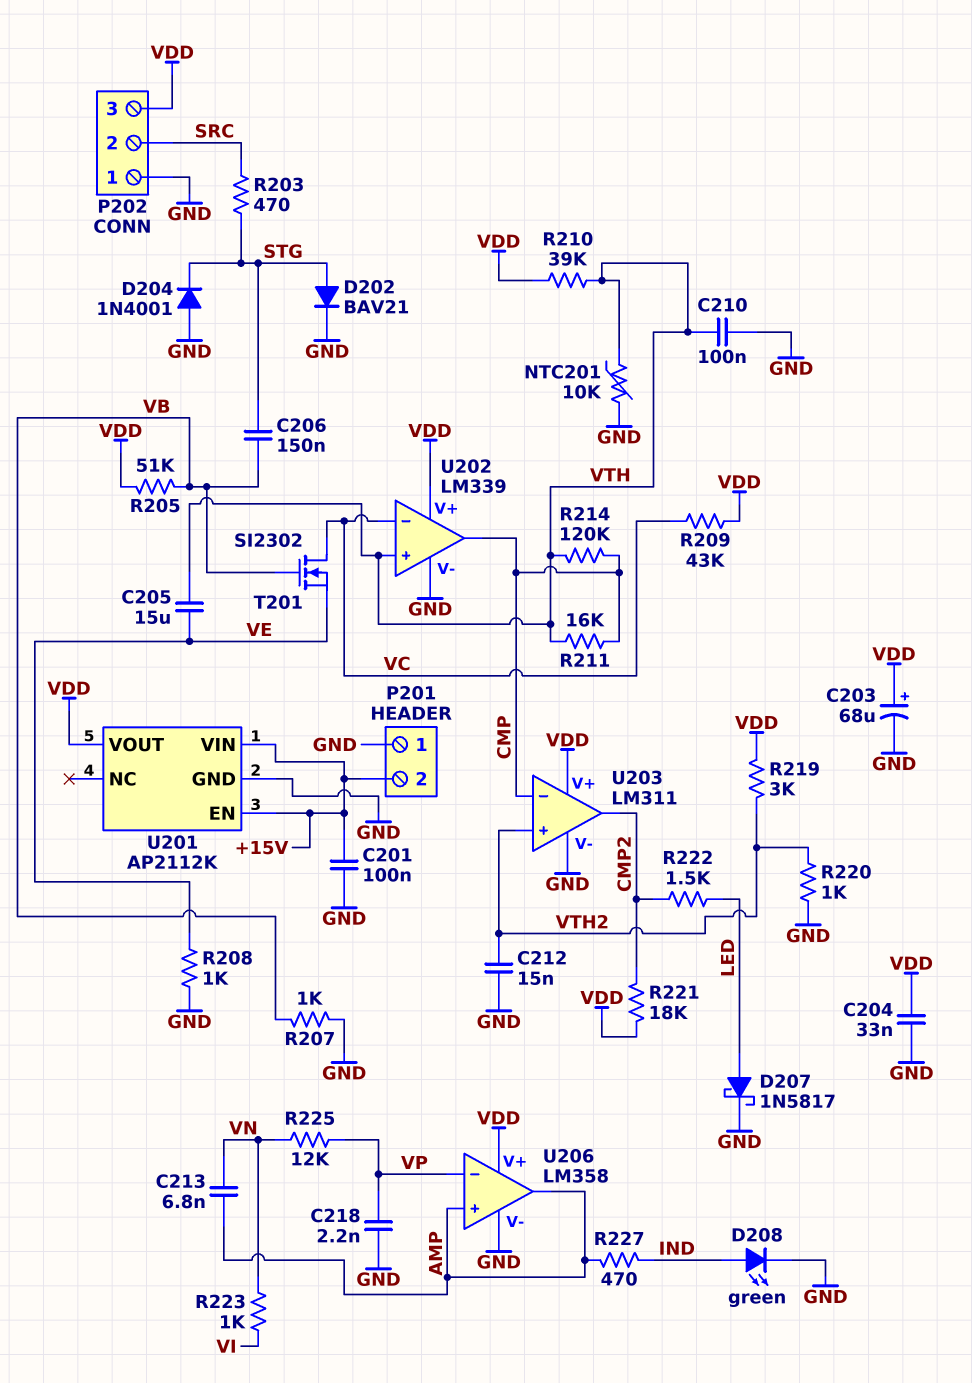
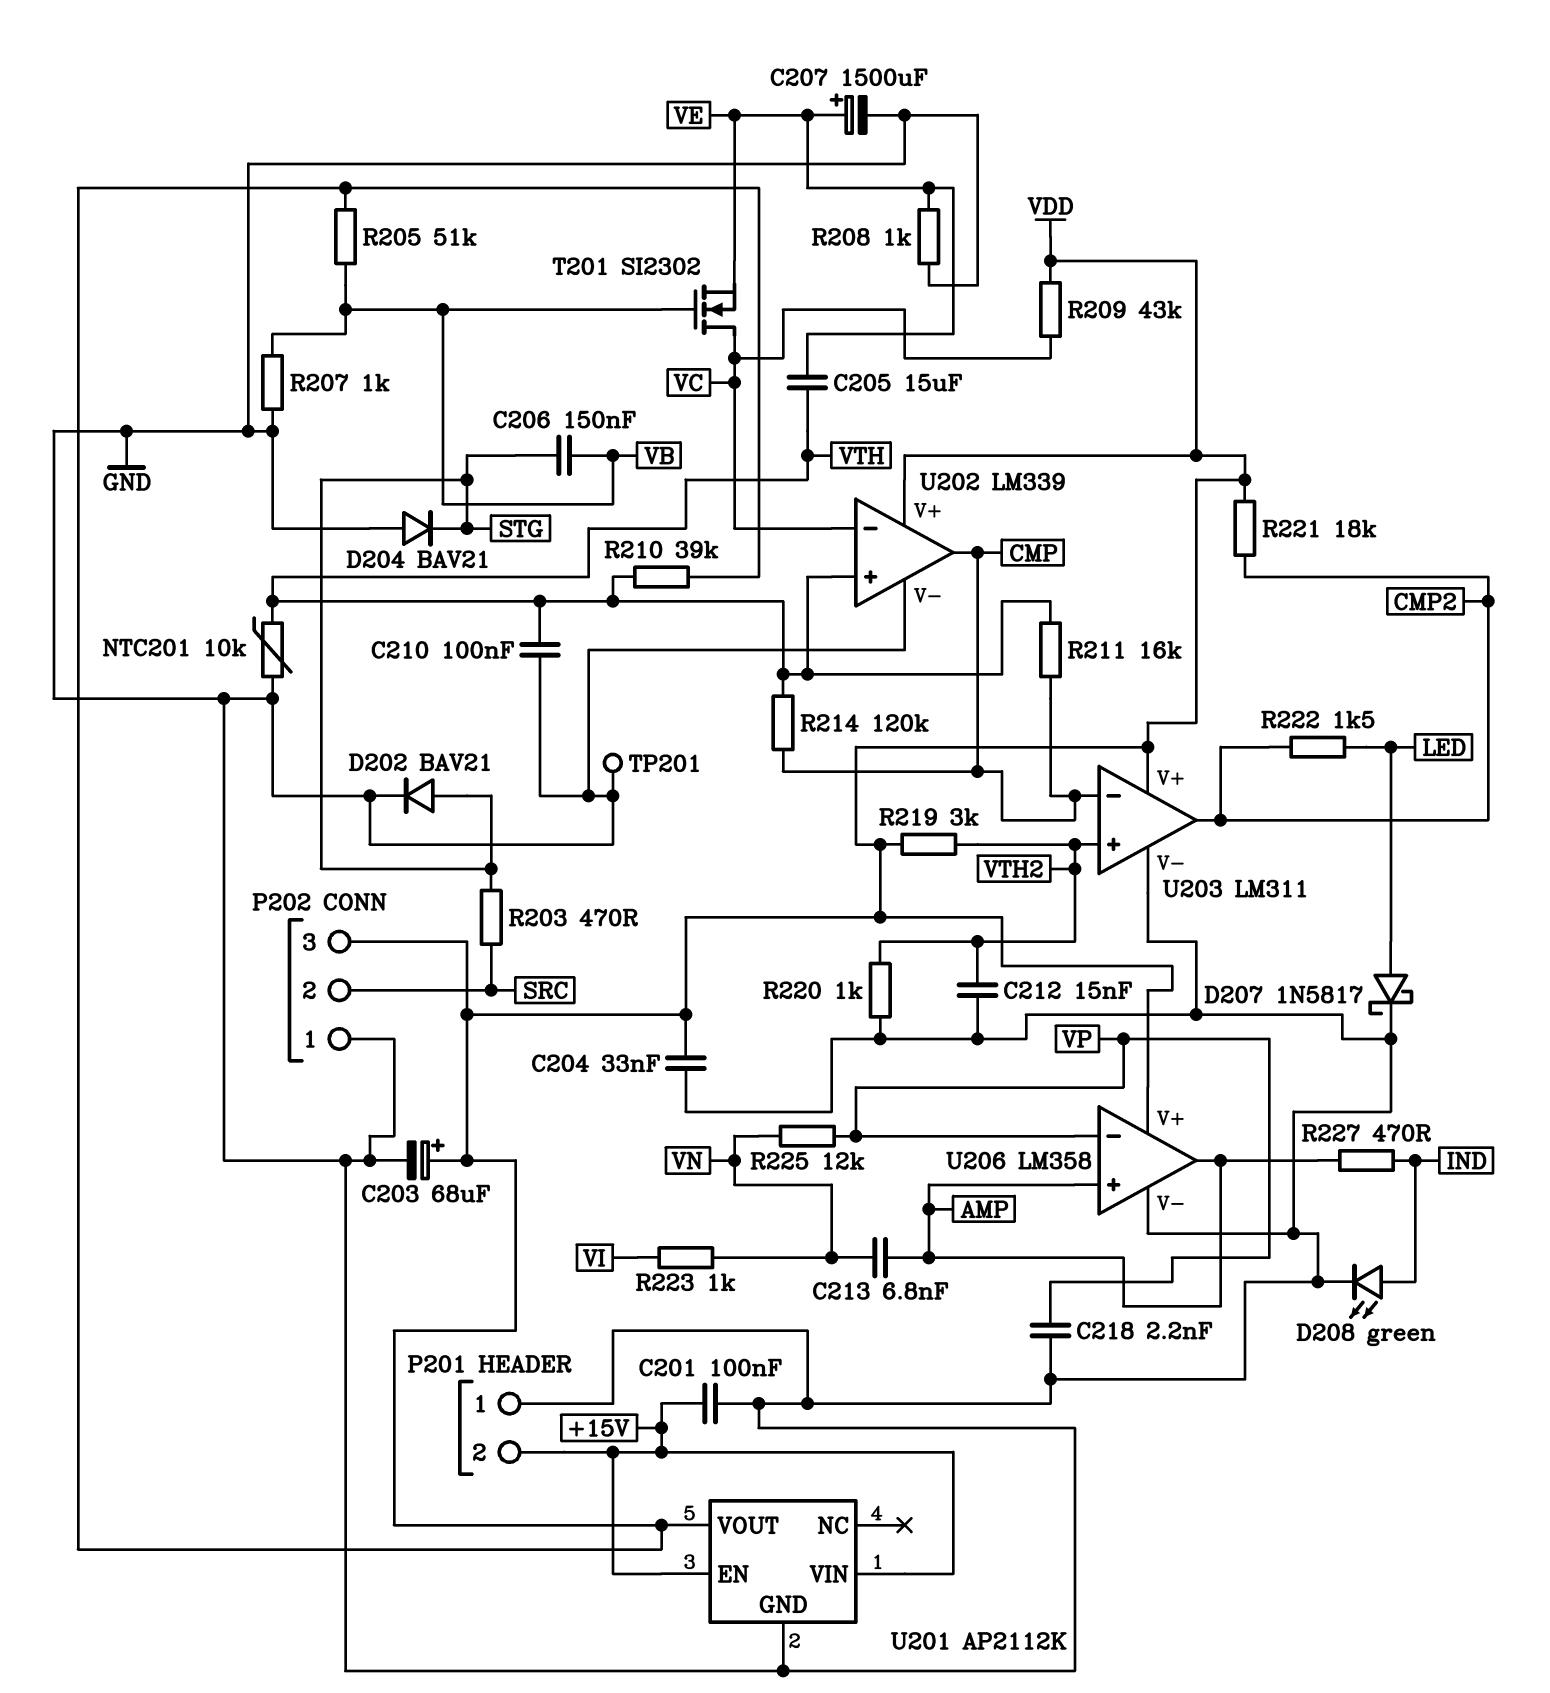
C207: none -> 1500uF (plus VE, minus GND)
D204: diode 1N4001 (A GND, K STG) -> diode BAV21 (A GND, K STG)
TP201: none -> test point (GND)

